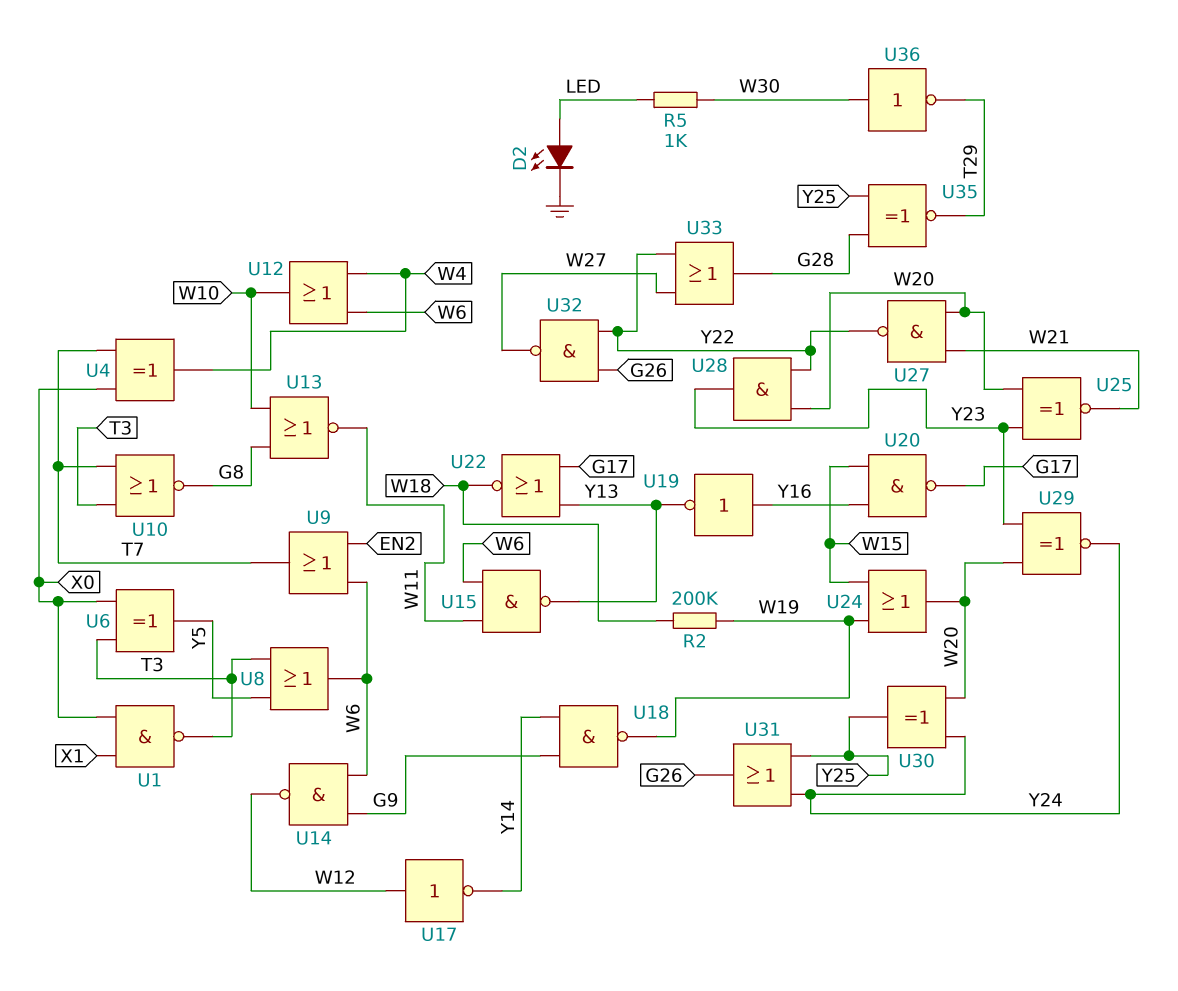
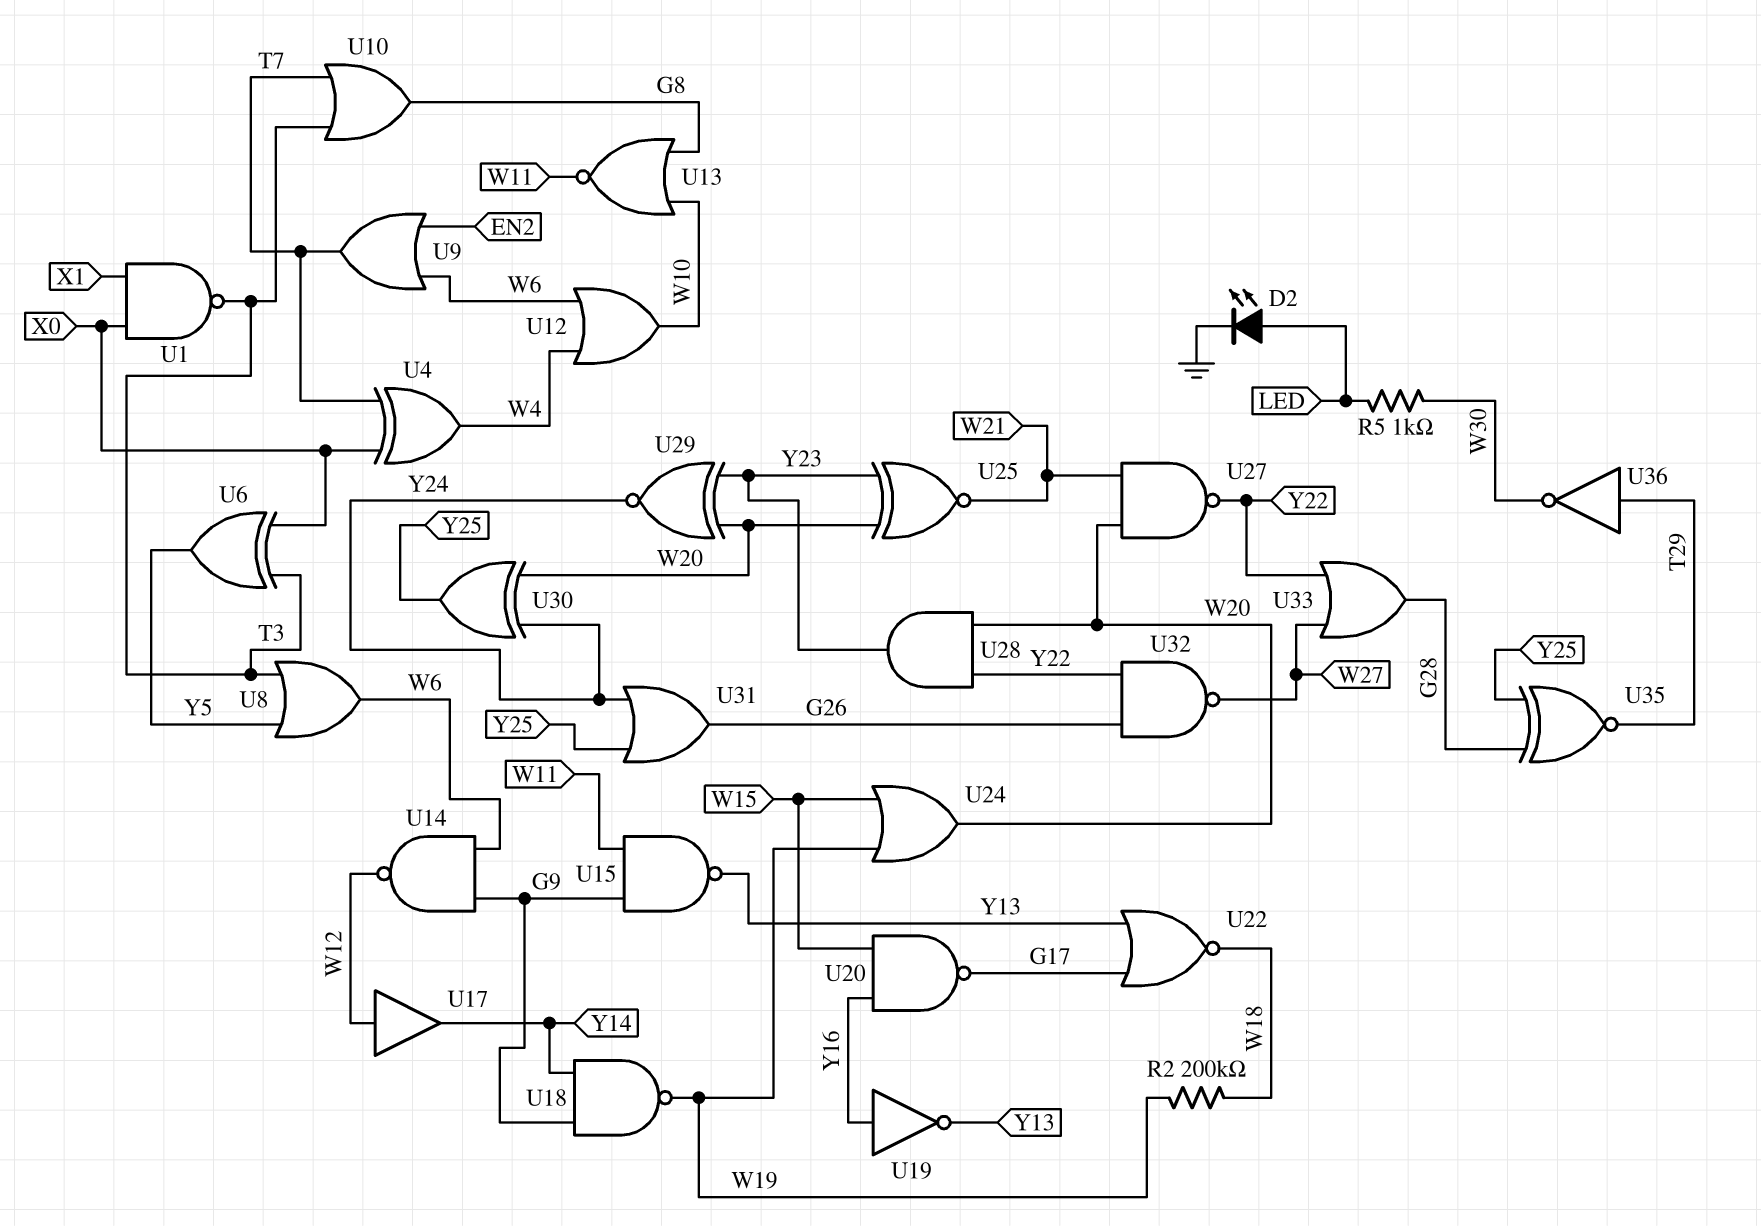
U10: NOR (in T3, in T7, out G8) -> OR (in T3, in T7, out G8)
U15: NAND (in W6, in W11, out Y13) -> NAND (in G9, in W11, out Y13)
U17: NOT (in W12, out Y14) -> buffer (in W12, out Y14)
U36: NOT (in W30, out T29) -> NOT (in T29, out W30)

